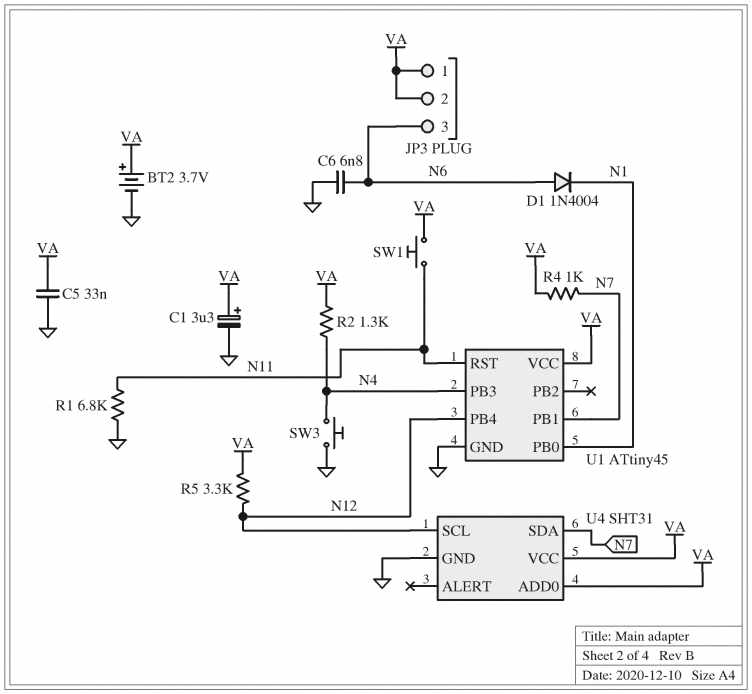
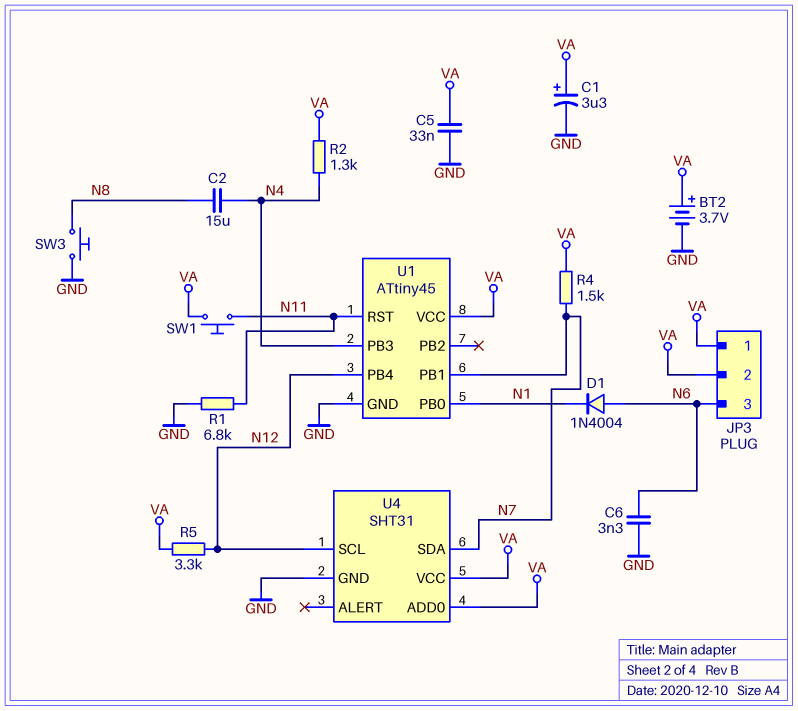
C2: none -> 15uF (N4, N8)
C6: 6.8nF (GND, N6) -> 3.3nF (GND, N6)
R4: 1k (N7, VA) -> 1.5k (N7, VA)
SW3: button (GND, N4) -> button (GND, N8)

